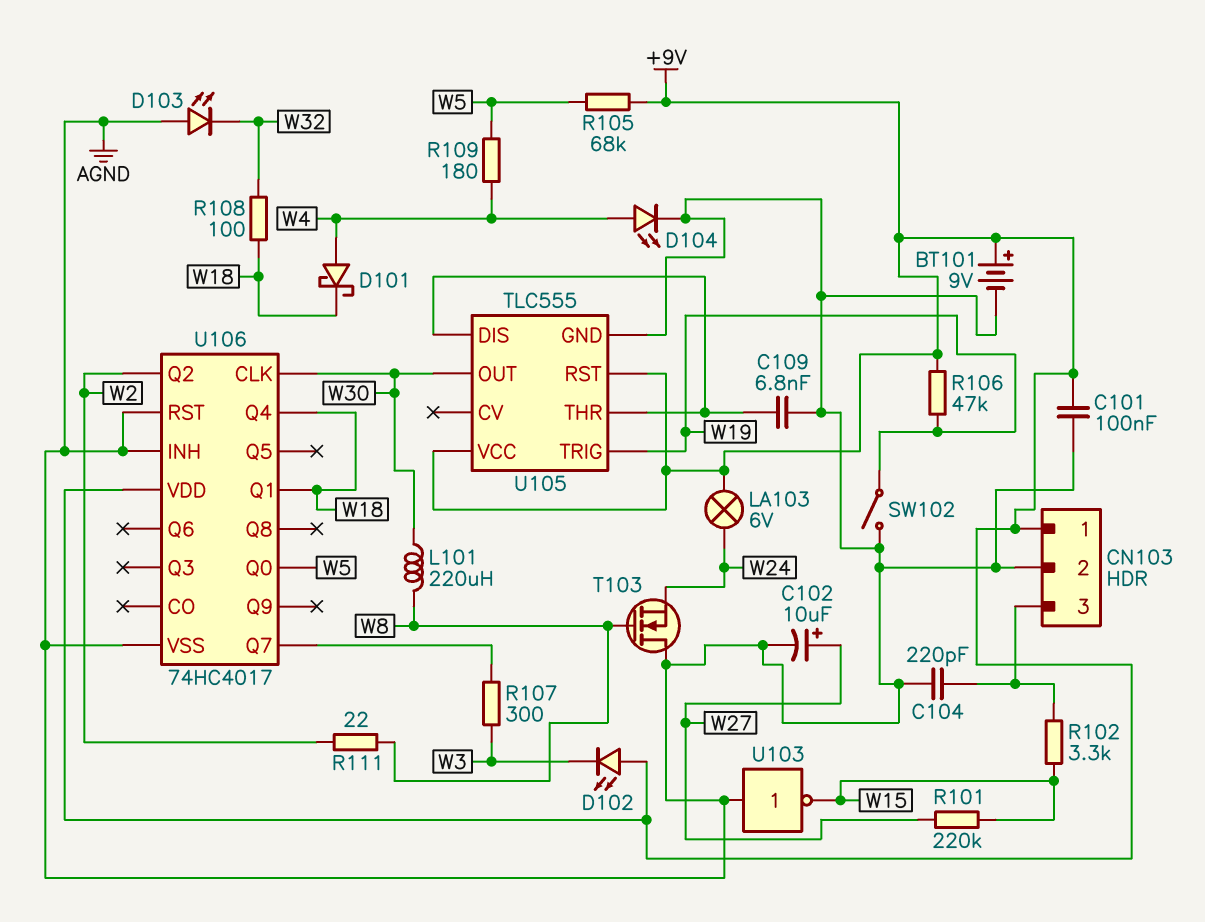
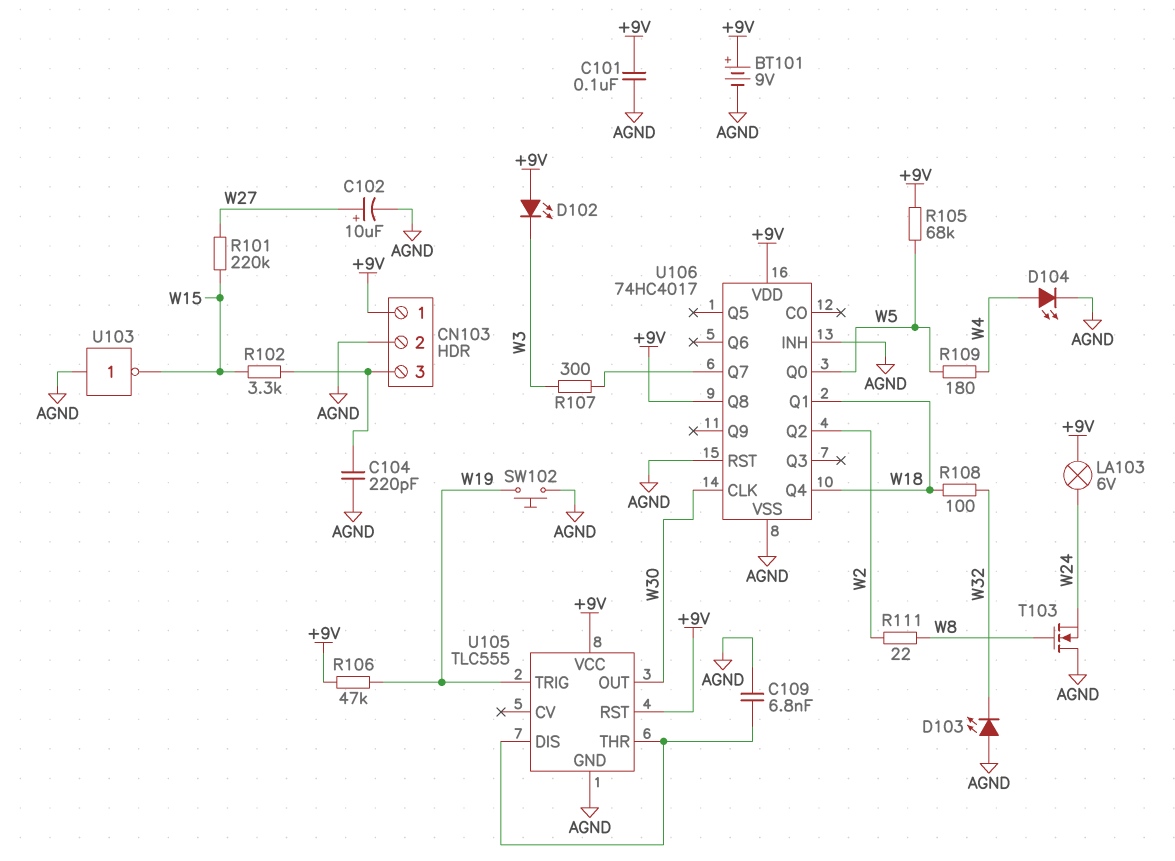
D101: schottky (A W4, K W18) -> none
L101: 220uH (W8, W30) -> none
SW102: switch (AGND, W19) -> button (AGND, W19)
U106 pin Q8: none -> +9V

